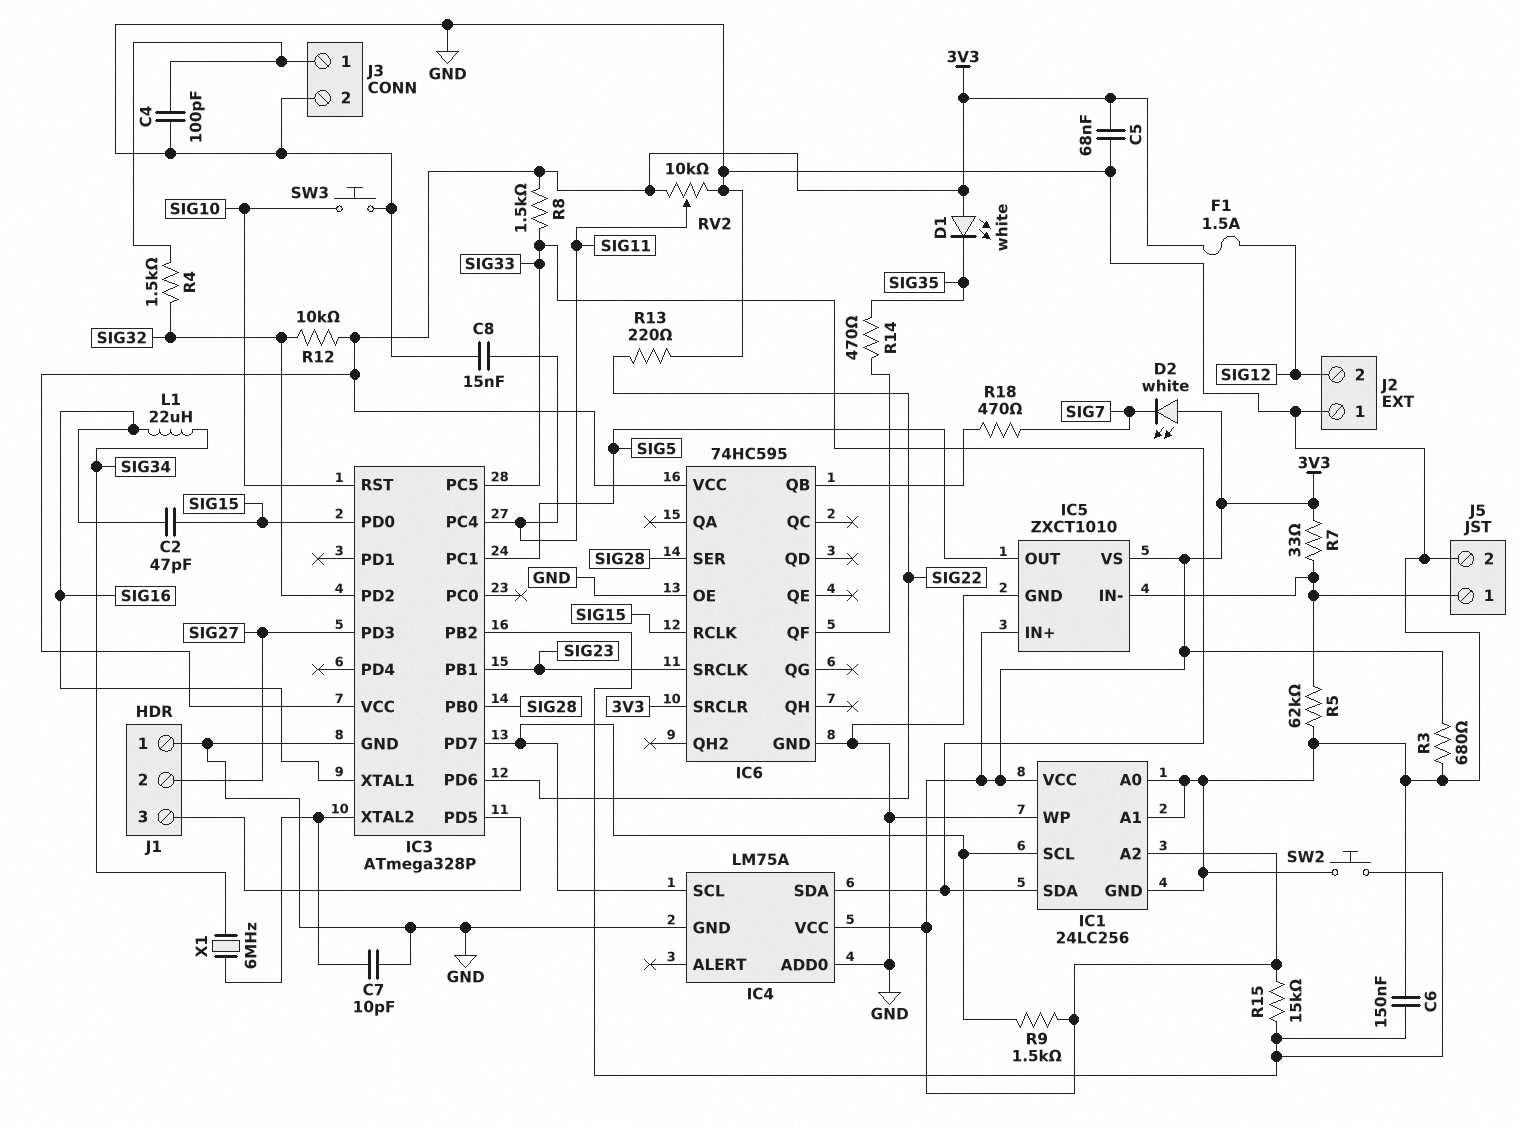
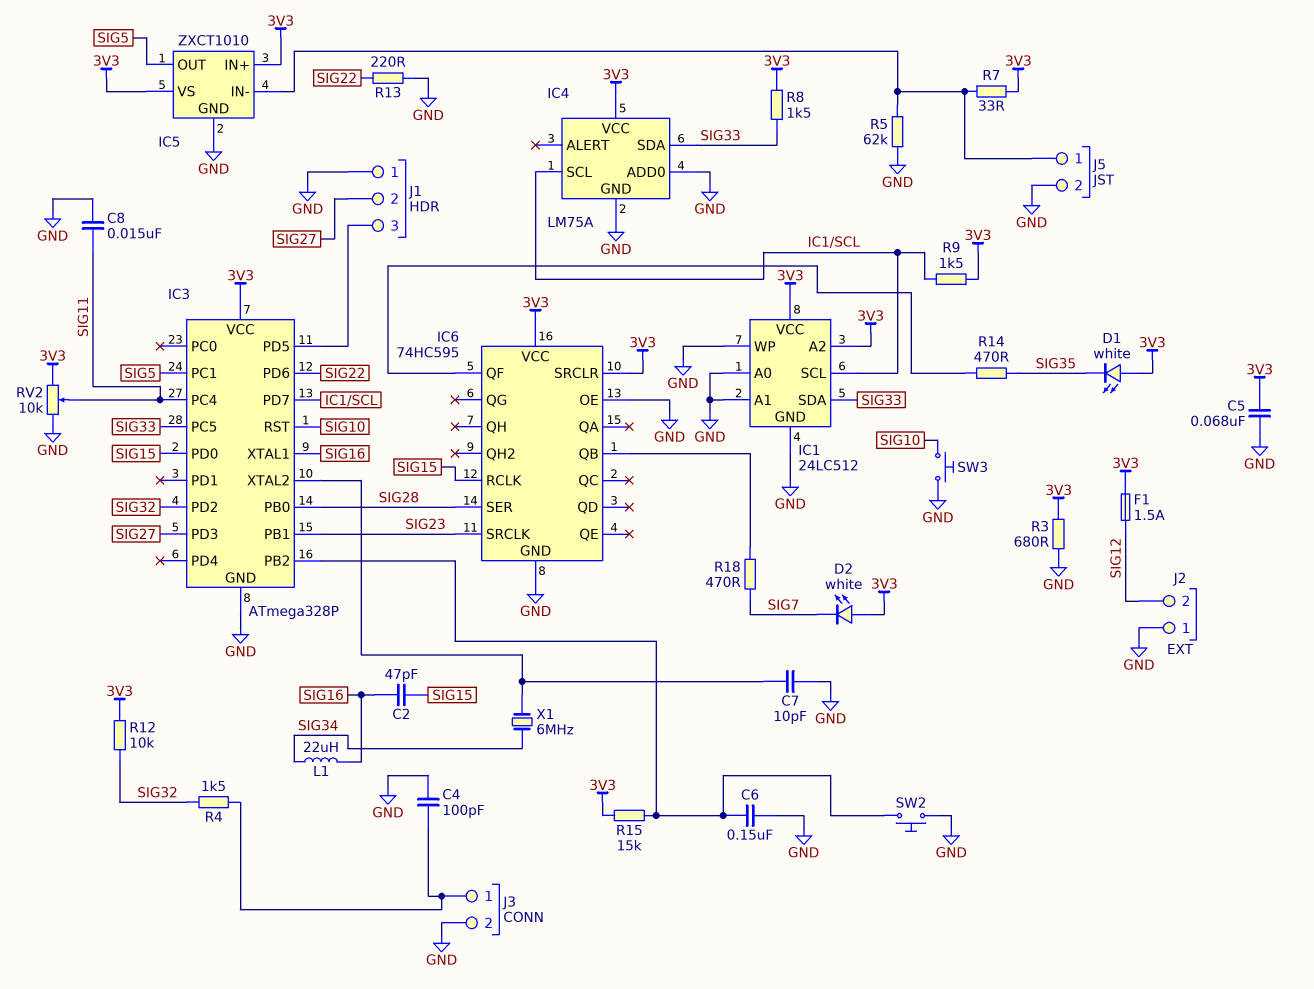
IC1: 24LC256 -> 24LC512

